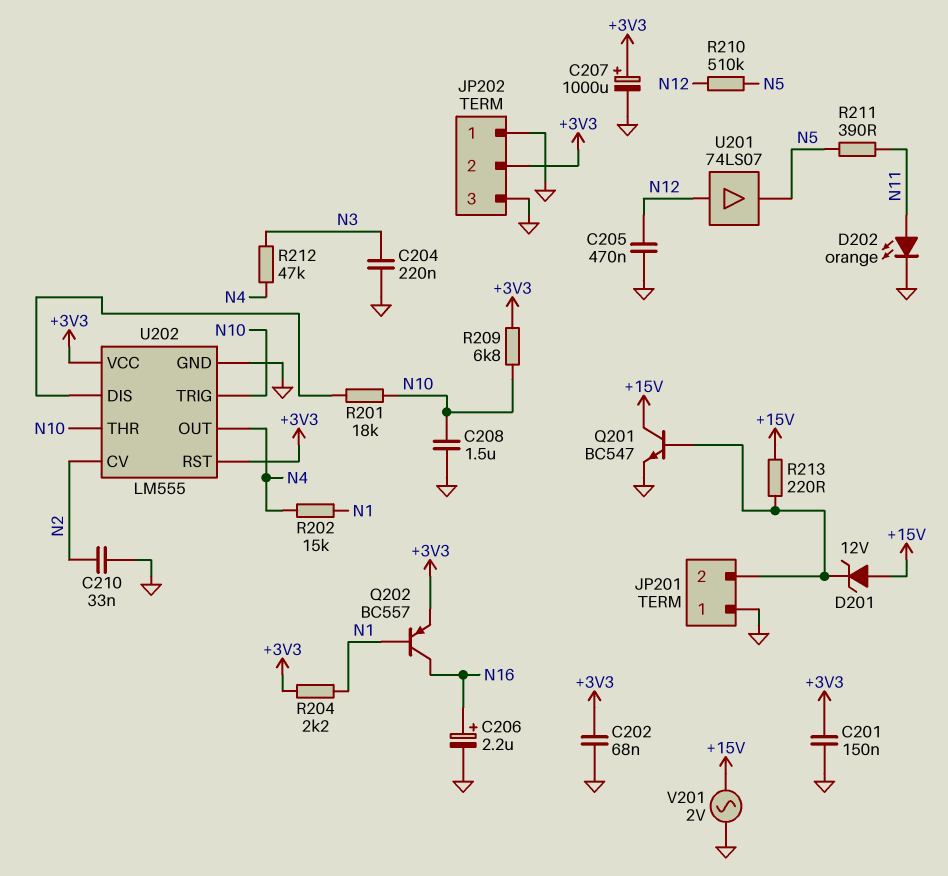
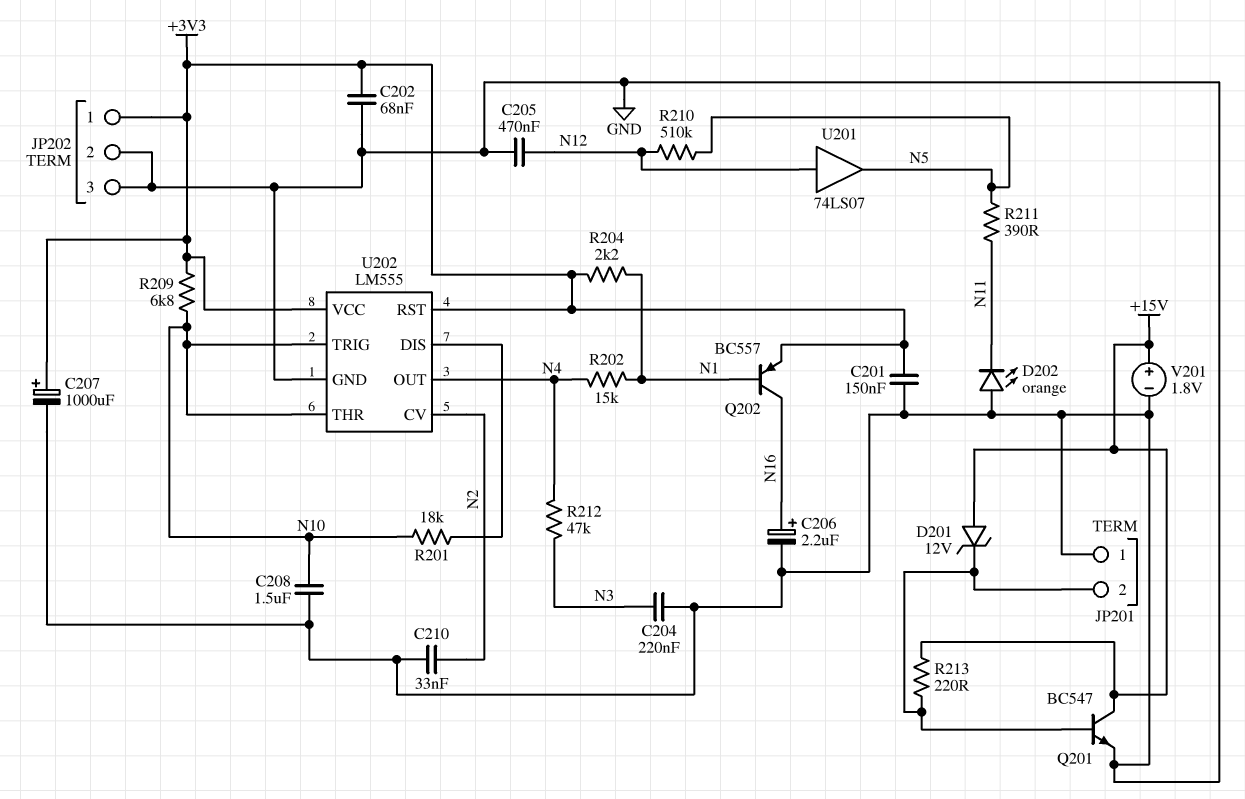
D202: LED orange (A N11, K GND) -> LED orange (A GND, K N11)
JP202 pin 1: GND -> +3V3
JP202 pin 2: +3V3 -> GND
V201: AC 2V (+15V, GND) -> 1.8V (plus +15V, minus GND)

